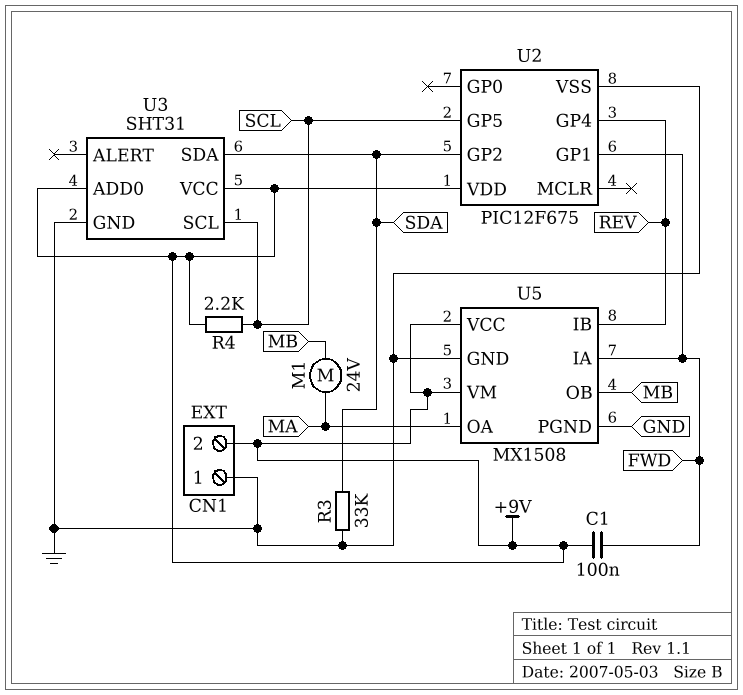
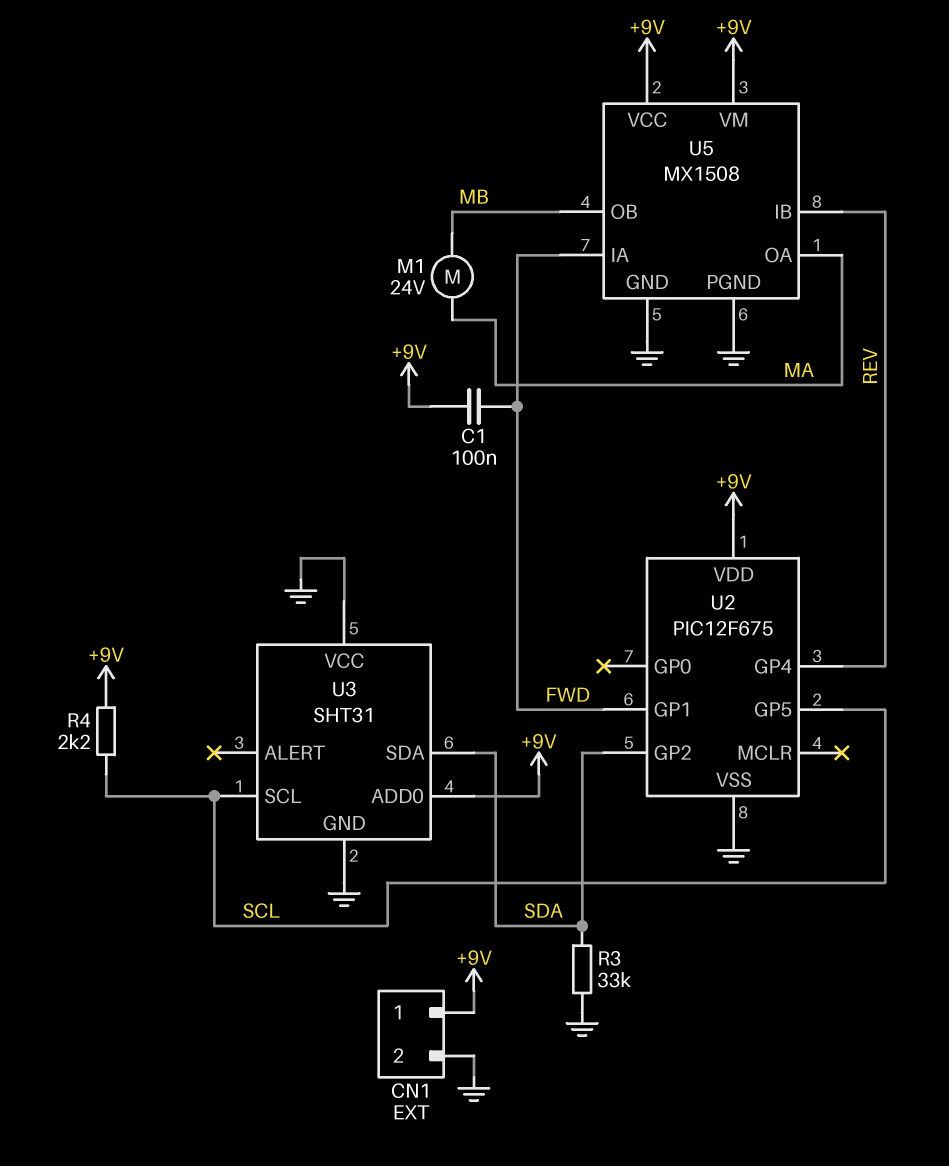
CN1 pin 1: GND -> +9V
CN1 pin 2: +9V -> GND
U3 pin VCC: +9V -> GND

